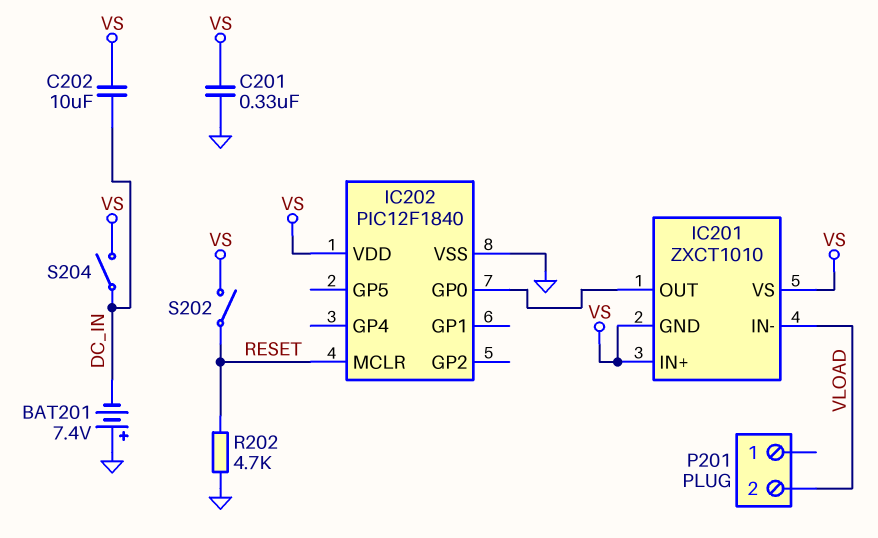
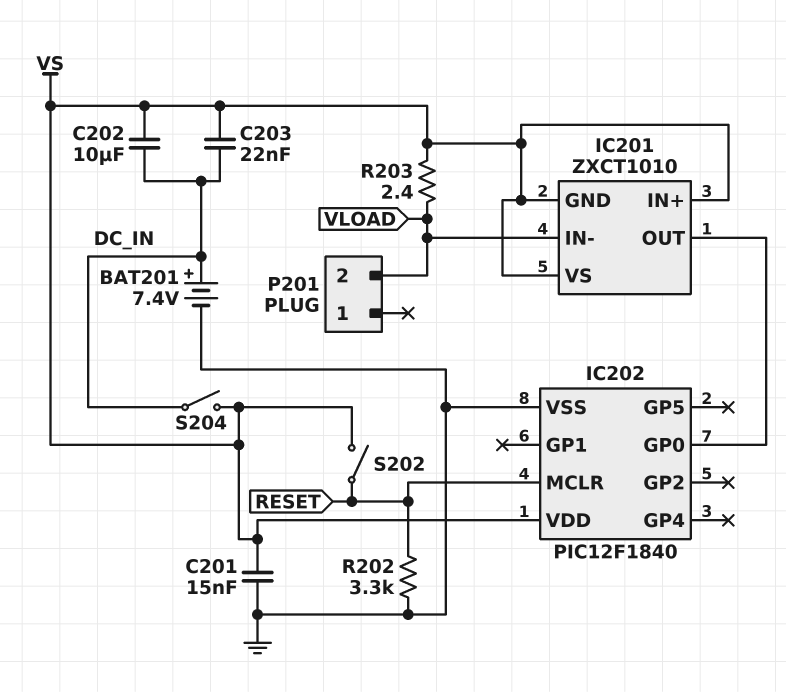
BAT201: 7.4V (plus GND, minus DC_IN) -> 7.4V (plus DC_IN, minus GND)
C201: 330nF (GND, VS) -> 15nF (GND, VS)
C203: none -> 22nF (DC_IN, VS)
R202: 4.7k (GND, RESET) -> 3.3k (GND, RESET)
R203: none -> 2.4 (VLOAD, VS)

